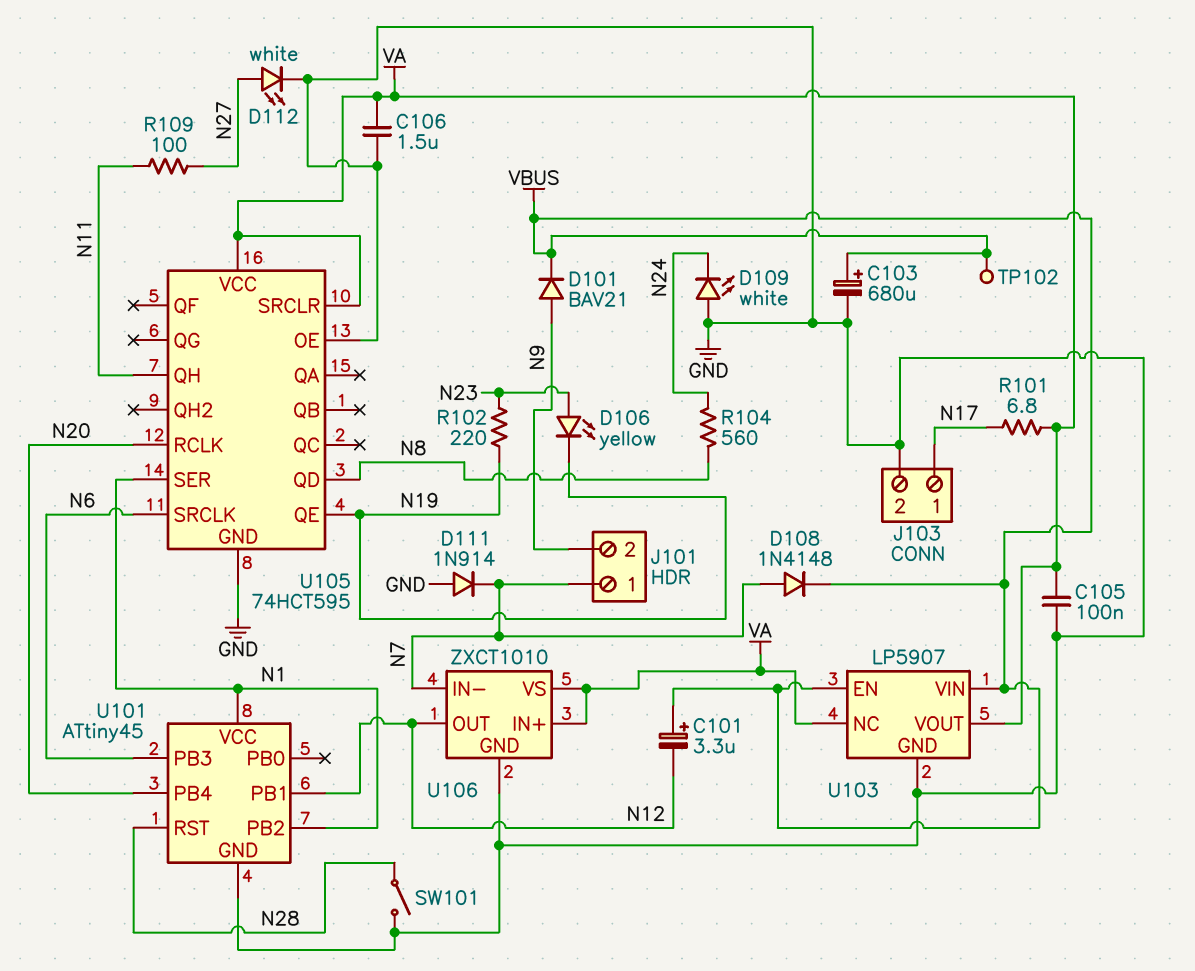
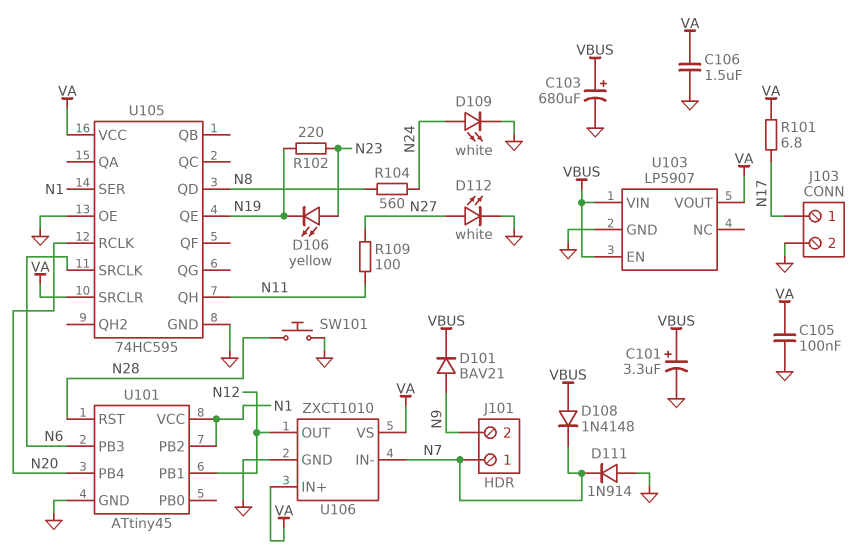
C101: 3.3uF (plus VBUS, minus N12) -> 3.3uF (plus VBUS, minus GND)
D108: diode 1N4148 (A N7, K VBUS) -> diode 1N4148 (A VBUS, K N7)
D109: LED white (A GND, K N24) -> LED white (A N24, K GND)
SW101: switch (GND, N28) -> button (GND, N28)
TP102: test point (VBUS) -> none
U103 pin NC: VA -> none
U105: 74HCT595 -> 74HC595

